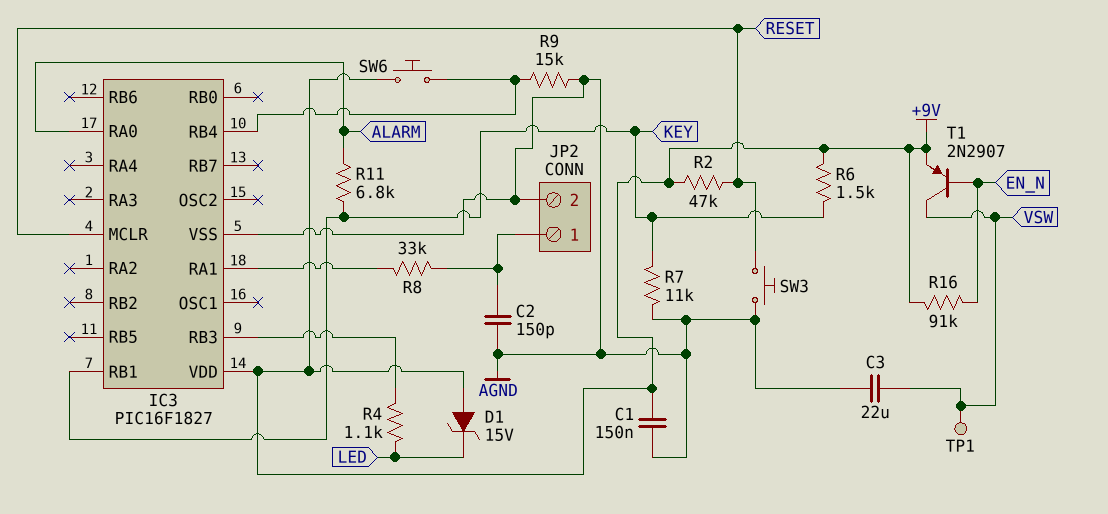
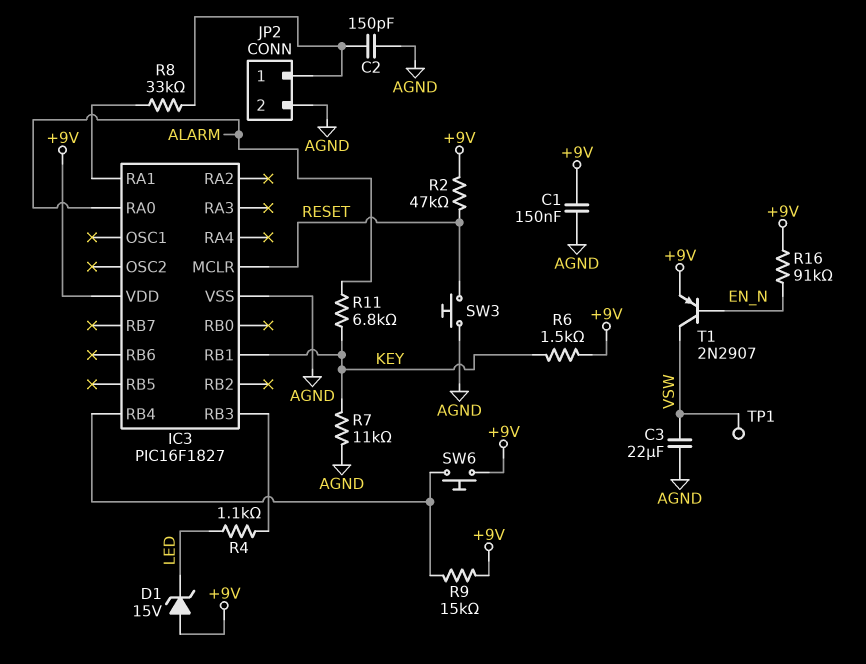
R9: 15k (AGND, IC3/RB4) -> 15k (+9V, IC3/RB4)

